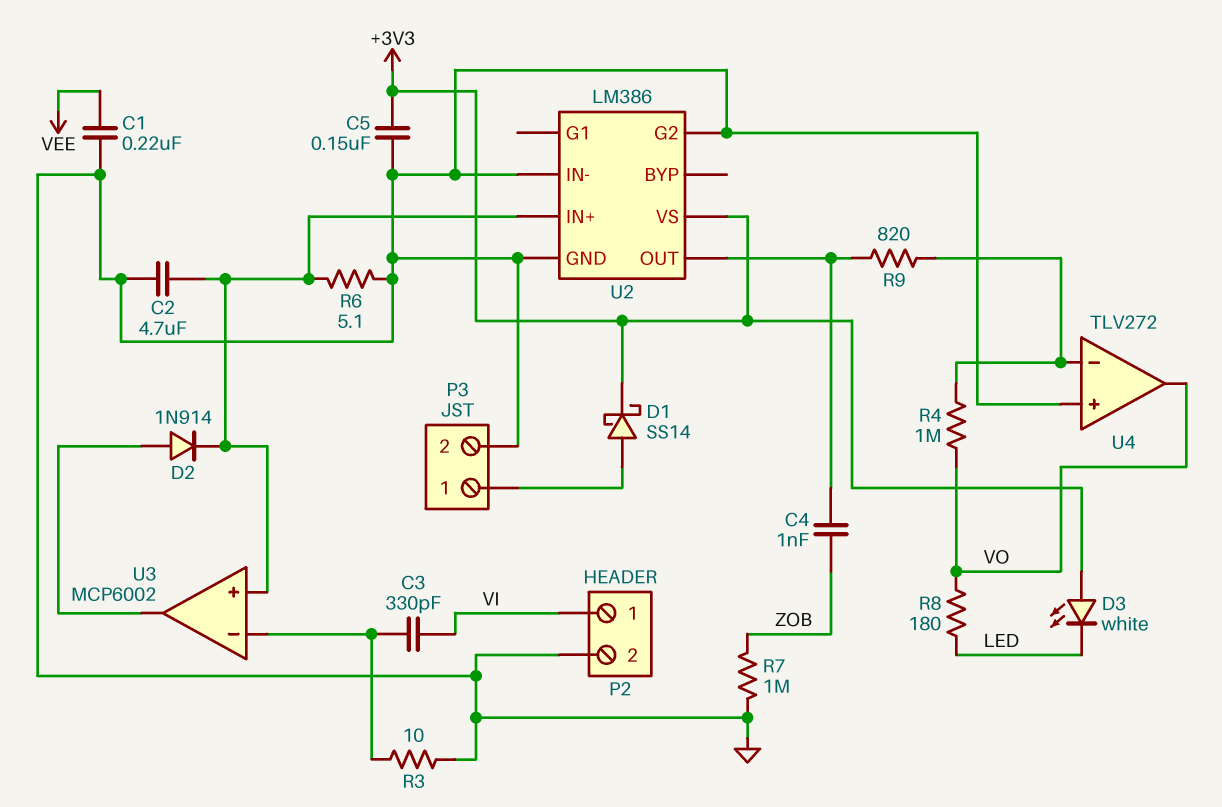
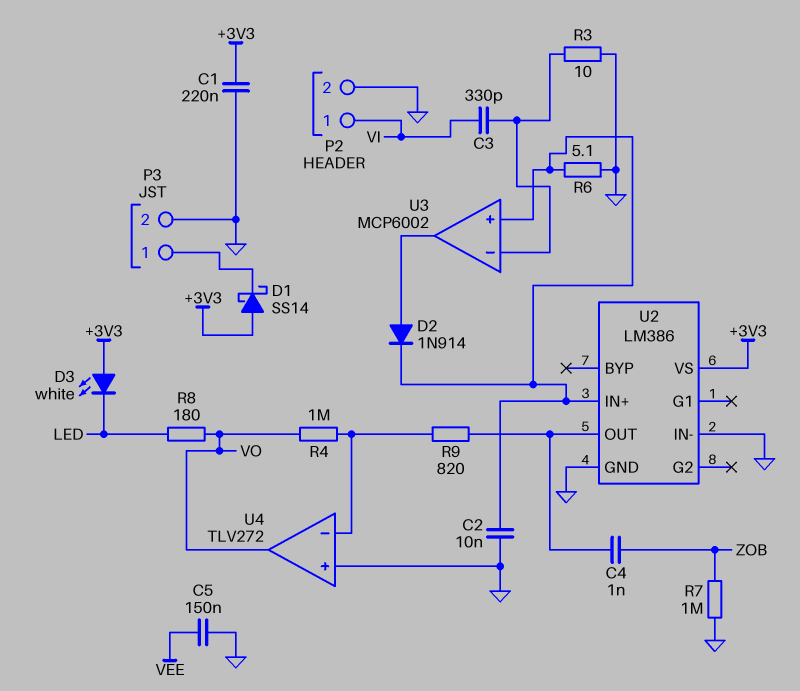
C1: 220nF (GND, VEE) -> 220nF (+3V3, GND)
C2: 4.7uF (GND, U2/IN+) -> 10nF (GND, U2/IN+)
C5: 150nF (+3V3, GND) -> 150nF (GND, VEE)
D1: schottky SS14 (A P3/1, K +3V3) -> schottky SS14 (A +3V3, K P3/1)
U2 pin G2: GND -> none

